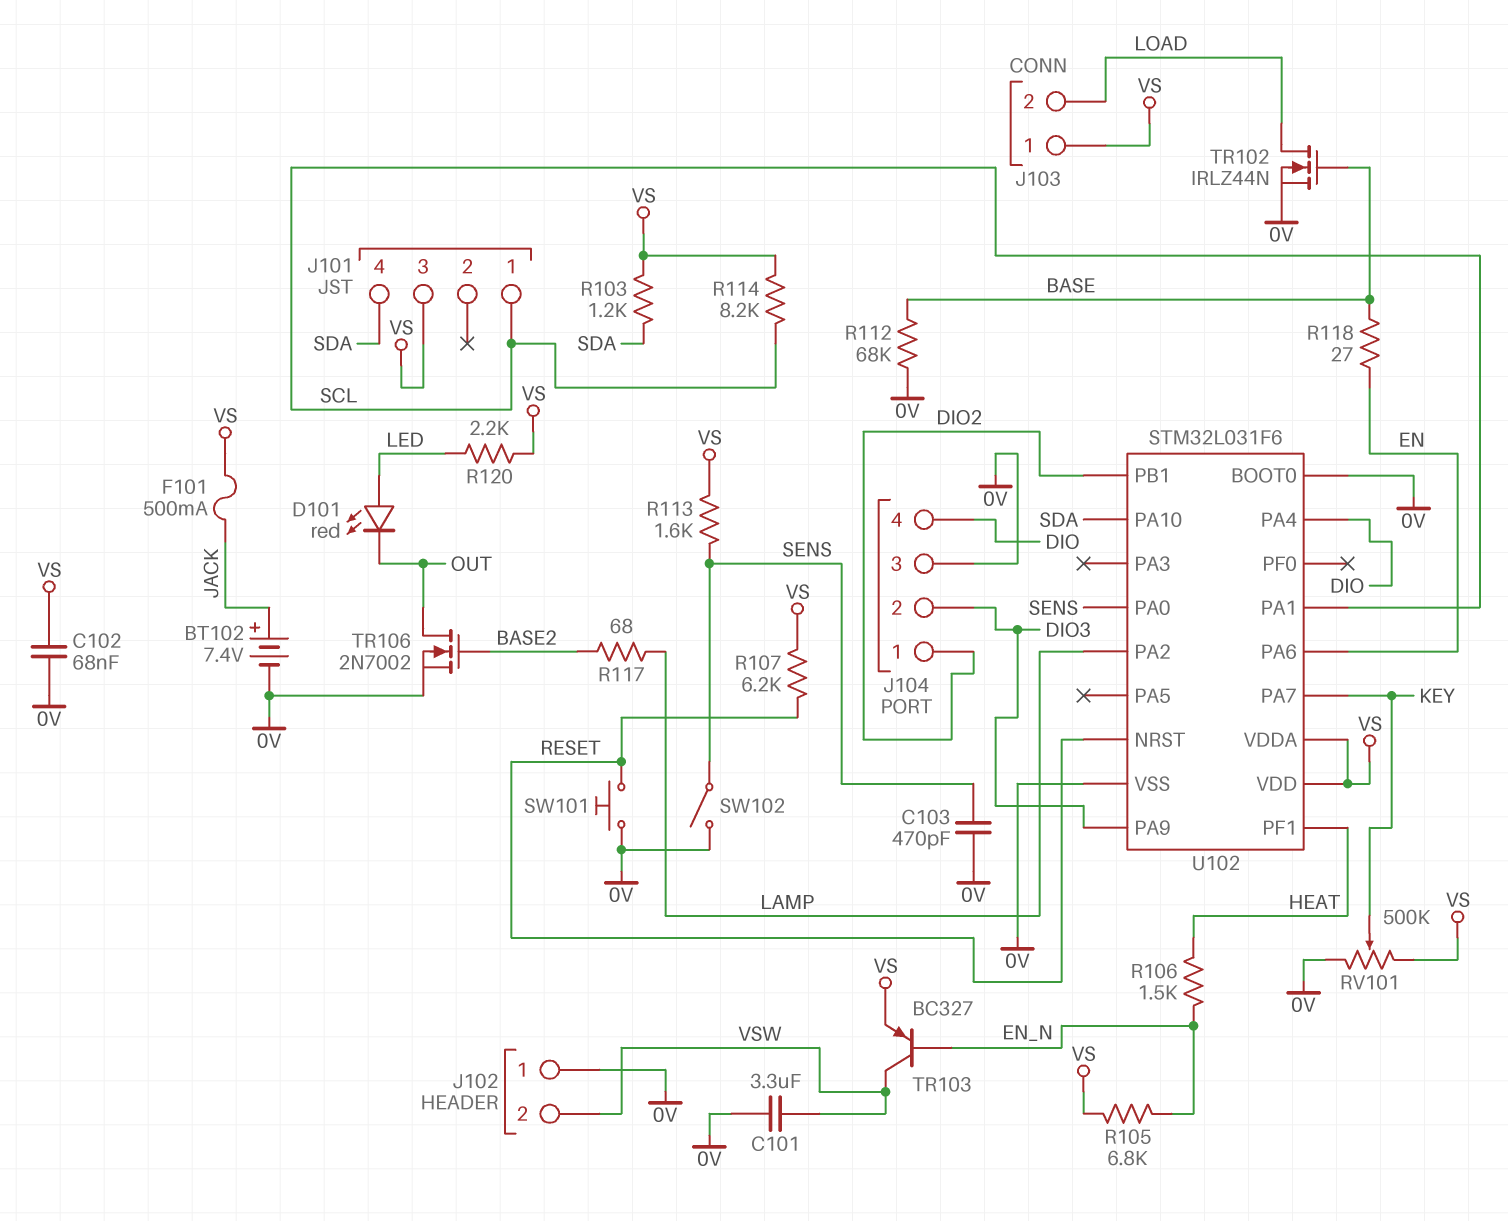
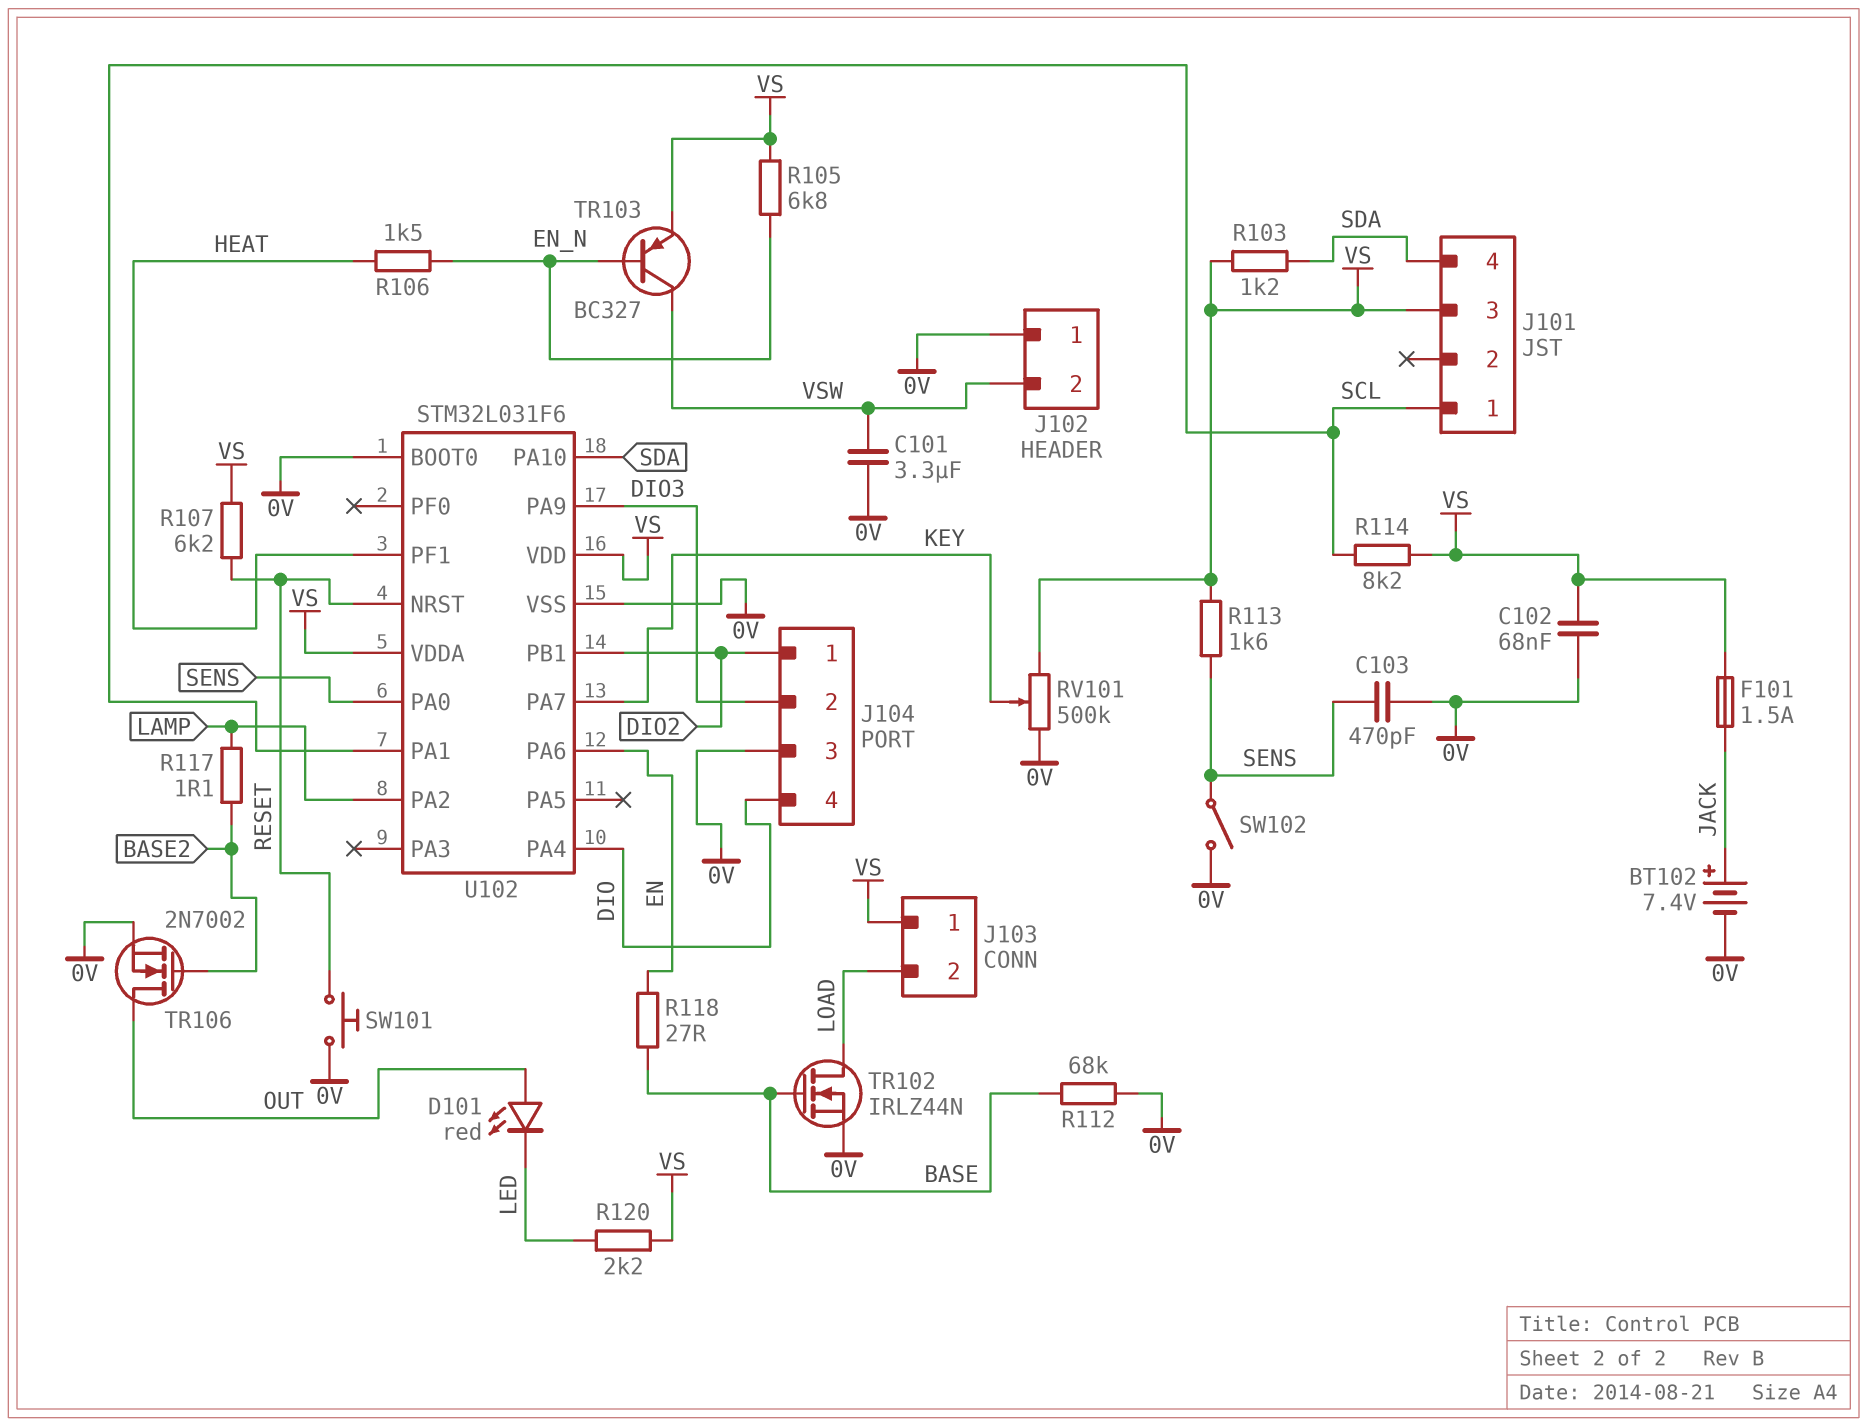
D101: LED red (A LED, K OUT) -> LED red (A OUT, K LED)
F101: 500mA (JACK, VS) -> 1.5A (JACK, VS)
R117: 68 (BASE2, LAMP) -> 1.1 (BASE2, LAMP)

